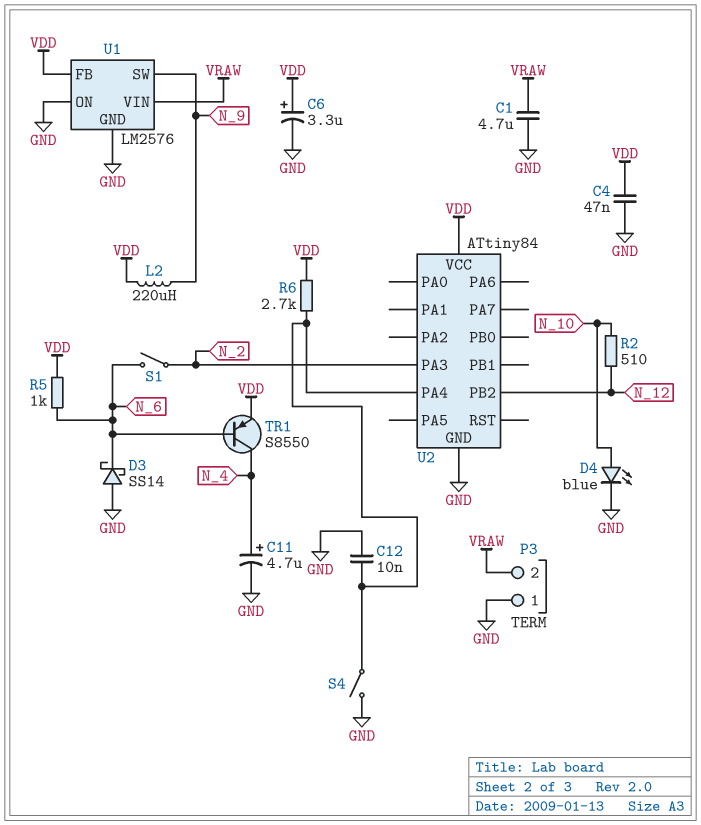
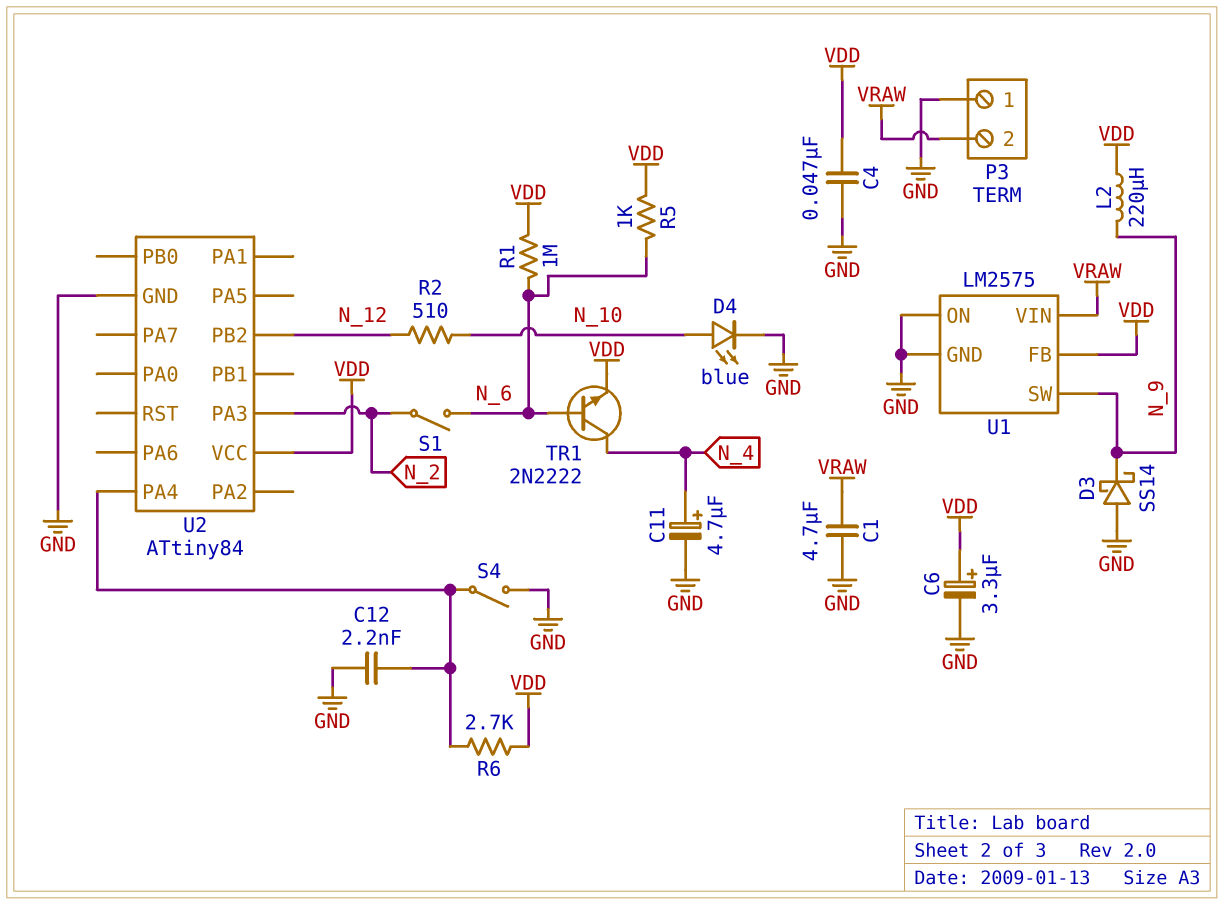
C12: 10nF (GND, U2/PA4) -> 2.2nF (GND, U2/PA4)
D3: schottky SS14 (A GND, K N_6) -> schottky SS14 (A GND, K N_9)
R1: none -> 1M (N_6, VDD)
TR1: PNP S8550 (B N_6, C N_4, E VDD) -> NPN 2N2222 (B N_6, C N_4, E VDD)
U1: LM2576 -> LM2575

